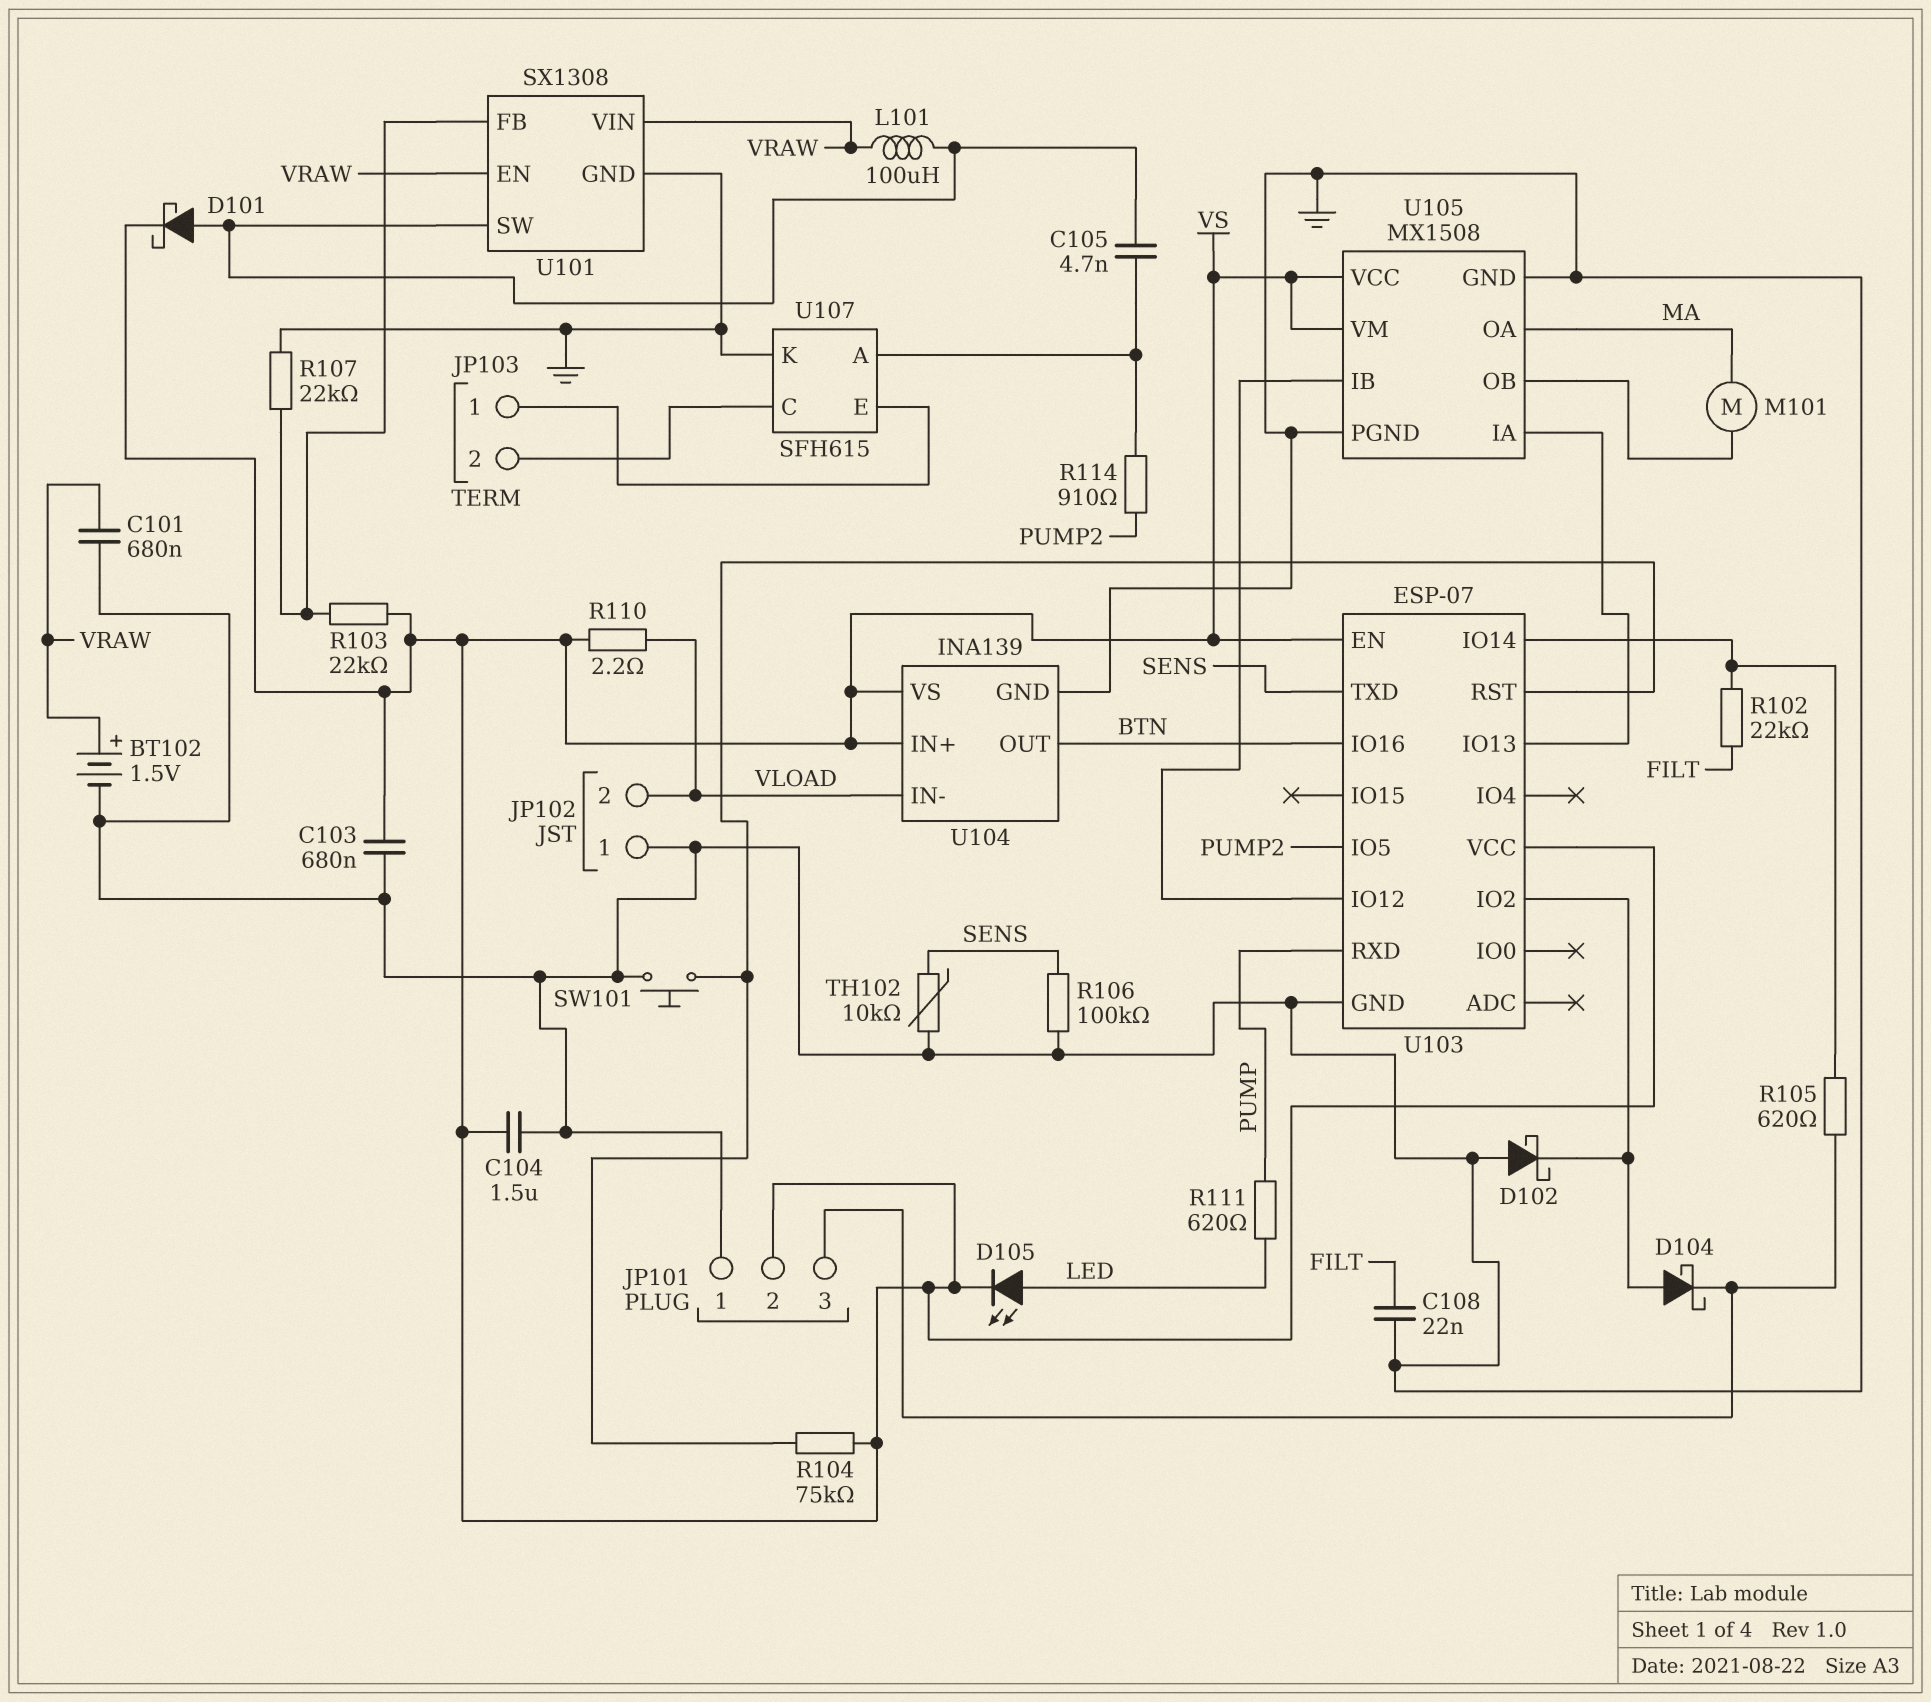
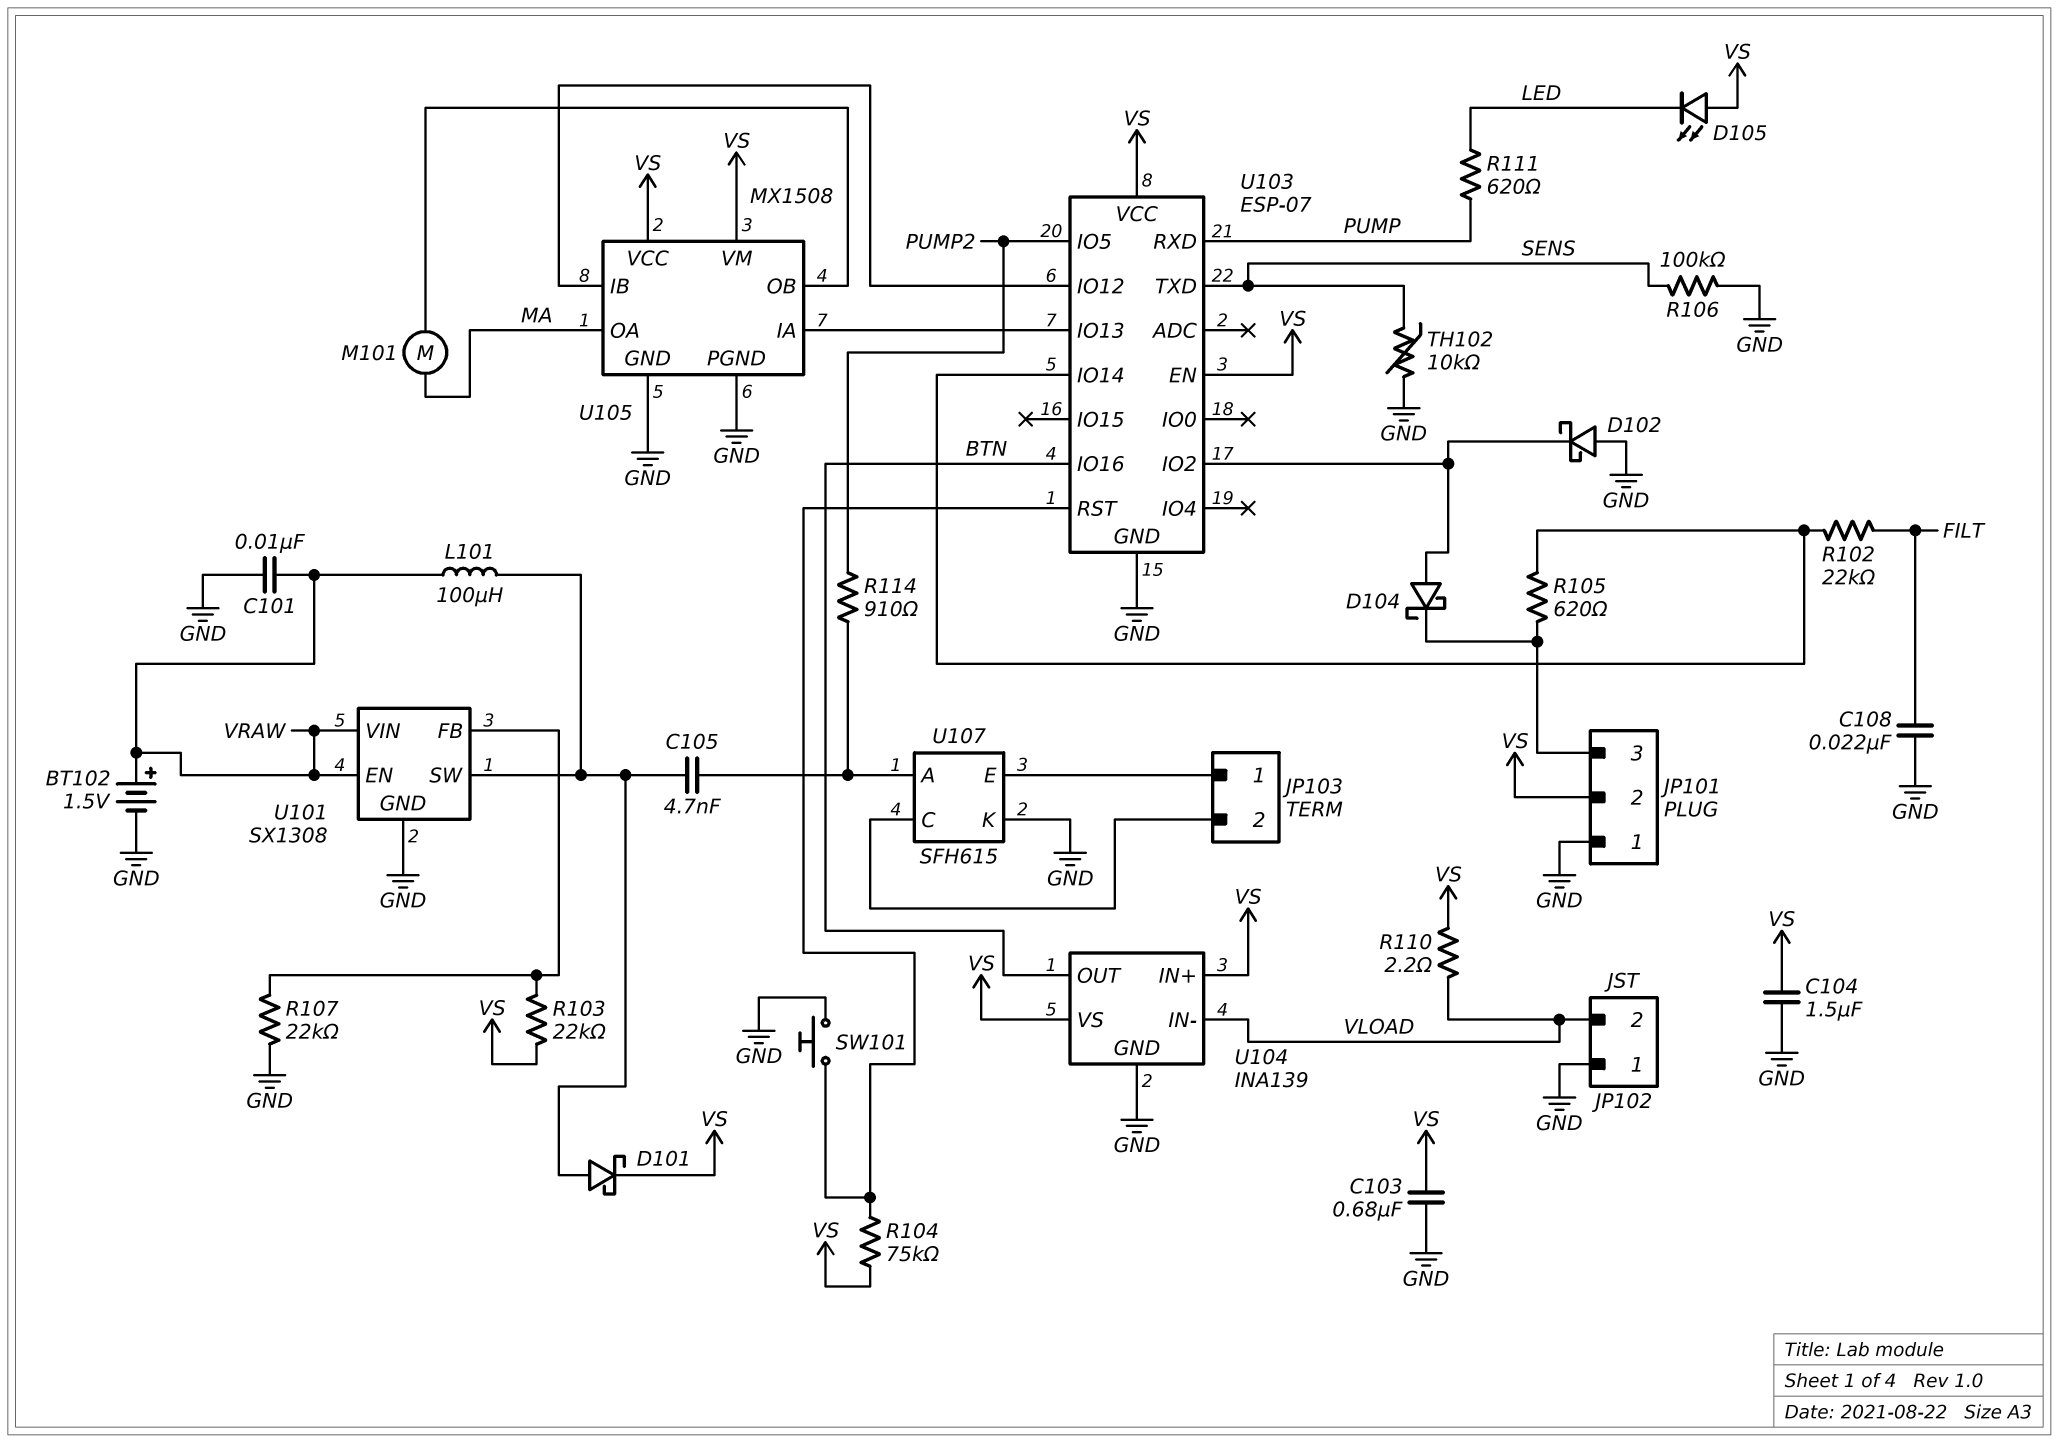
C101: 680nF (GND, VRAW) -> 10nF (GND, VRAW)
D105: LED (A LED, K VS) -> LED (A VS, K LED)

